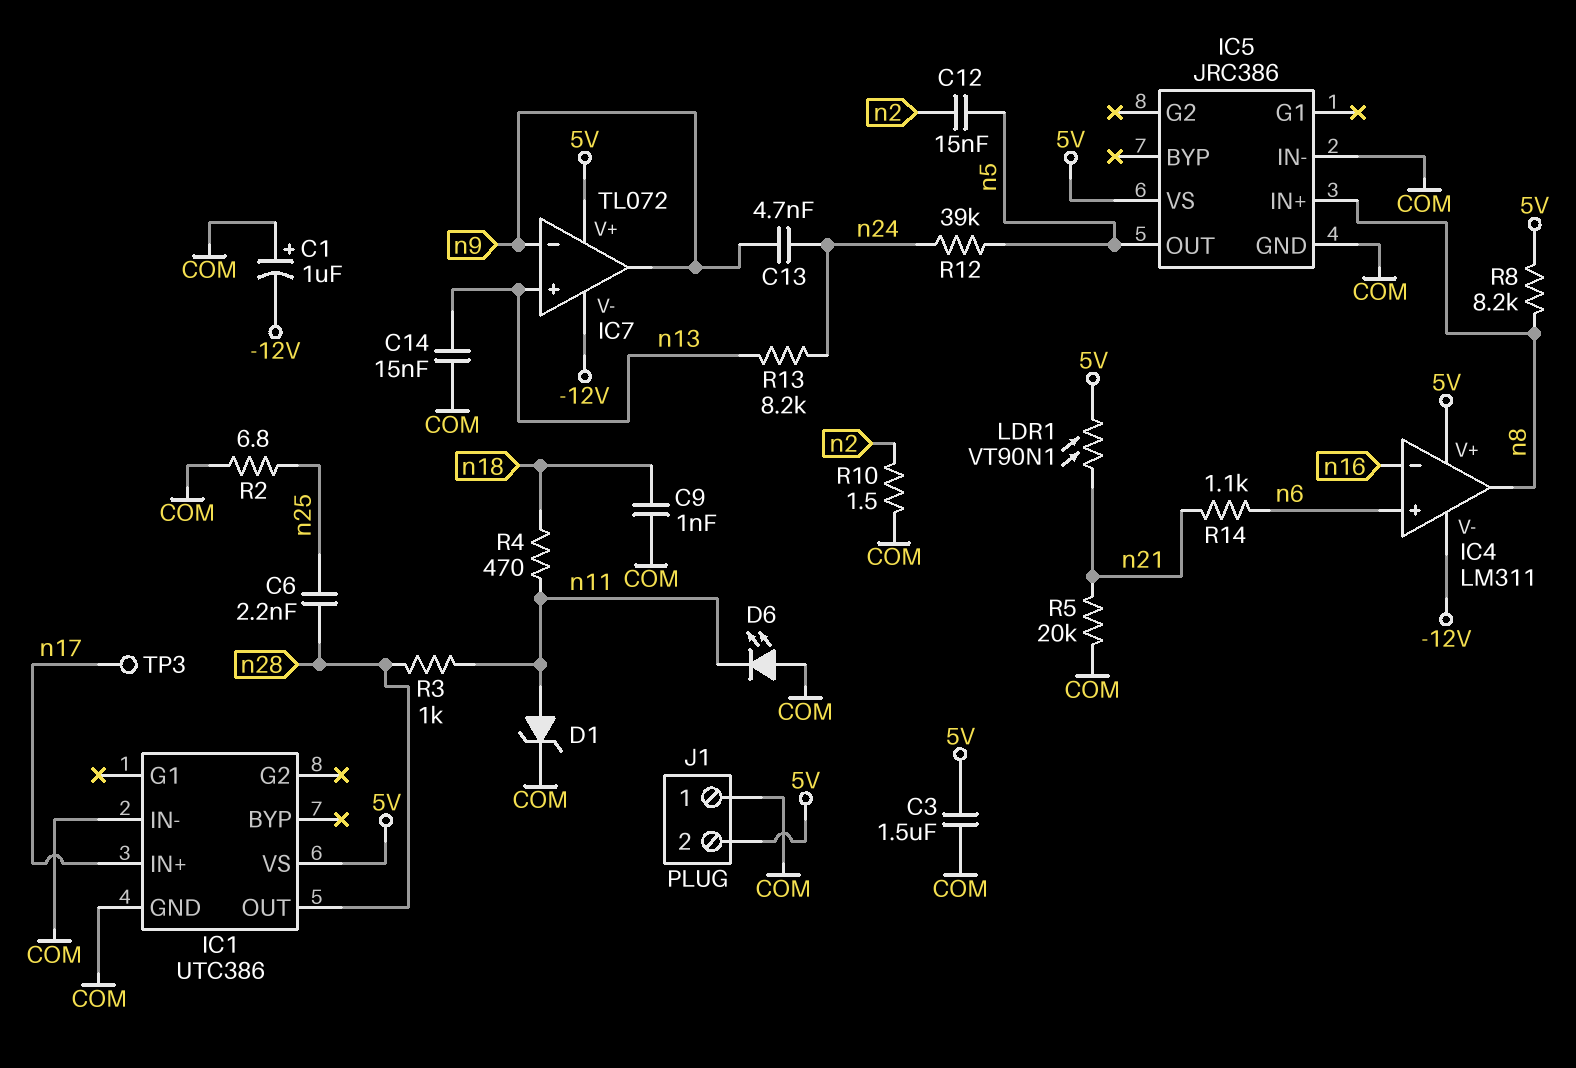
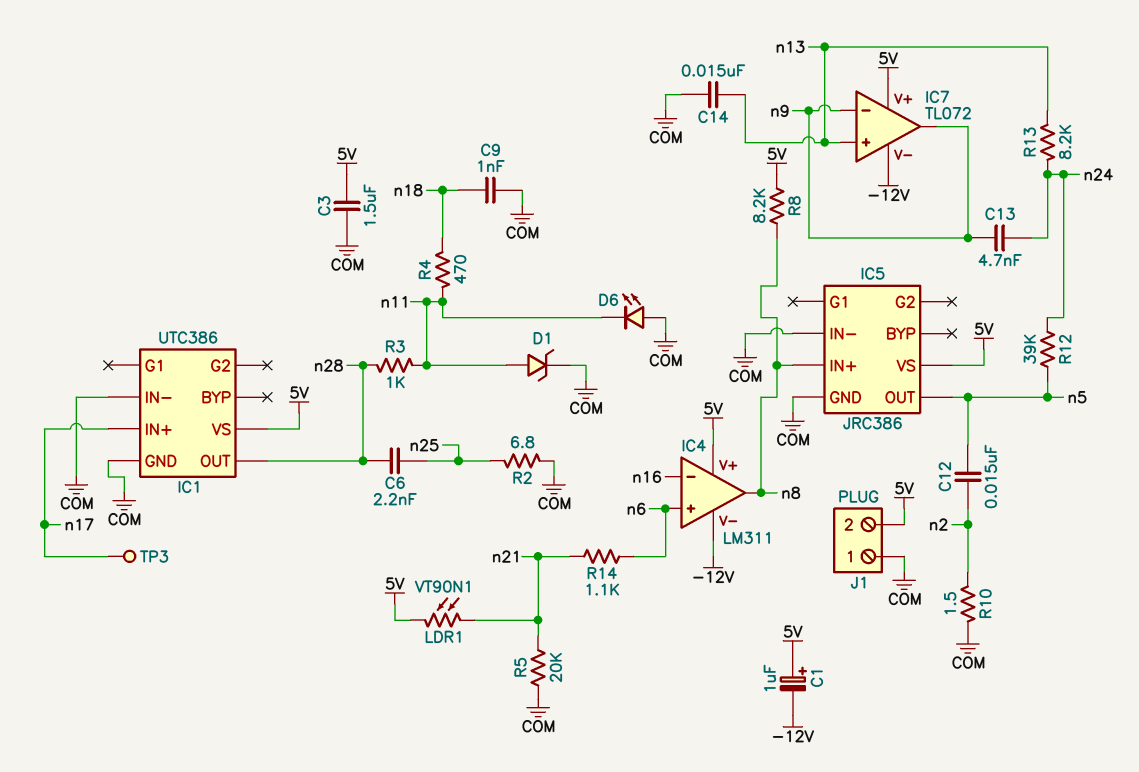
C1: 1uF (plus COM, minus -12V) -> 1uF (plus 5V, minus -12V)

